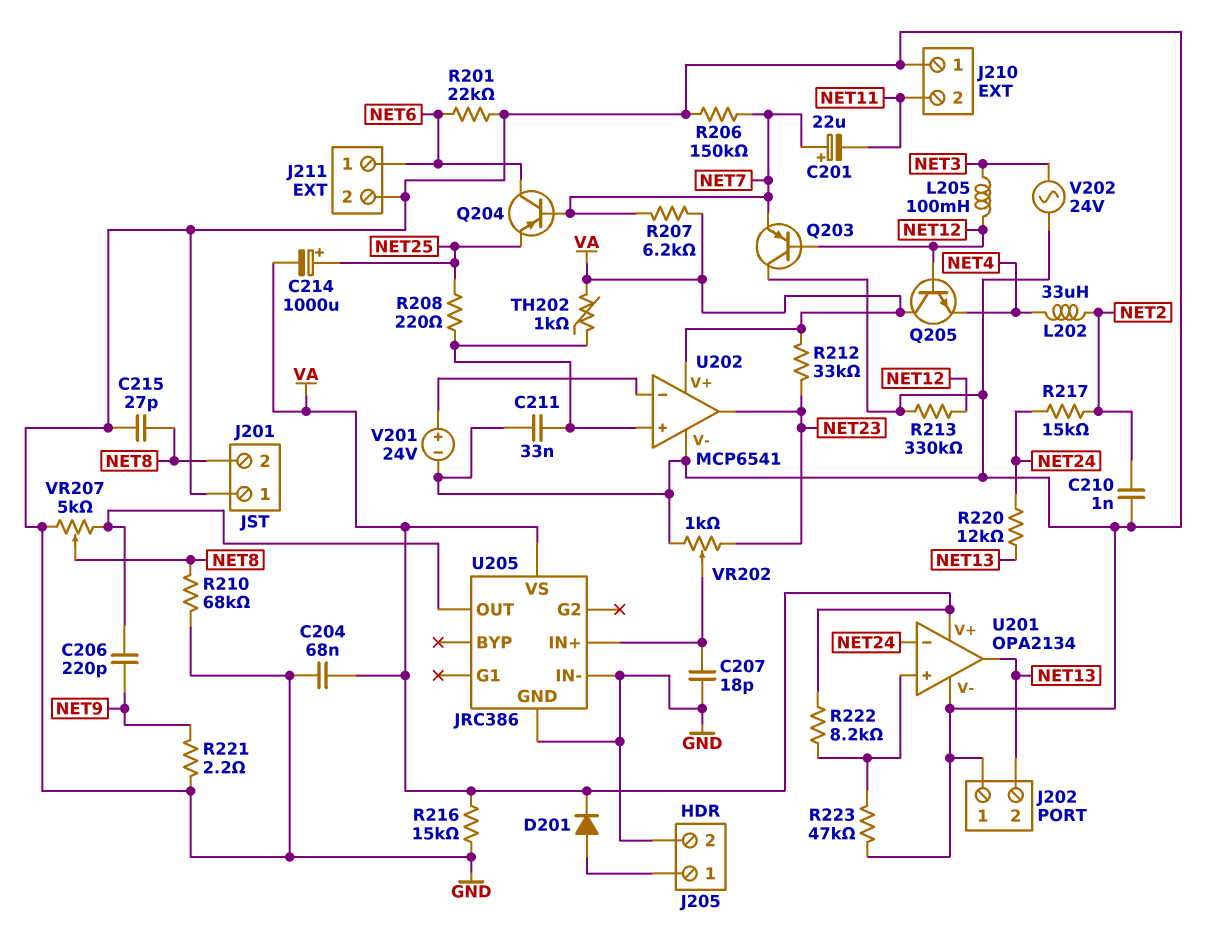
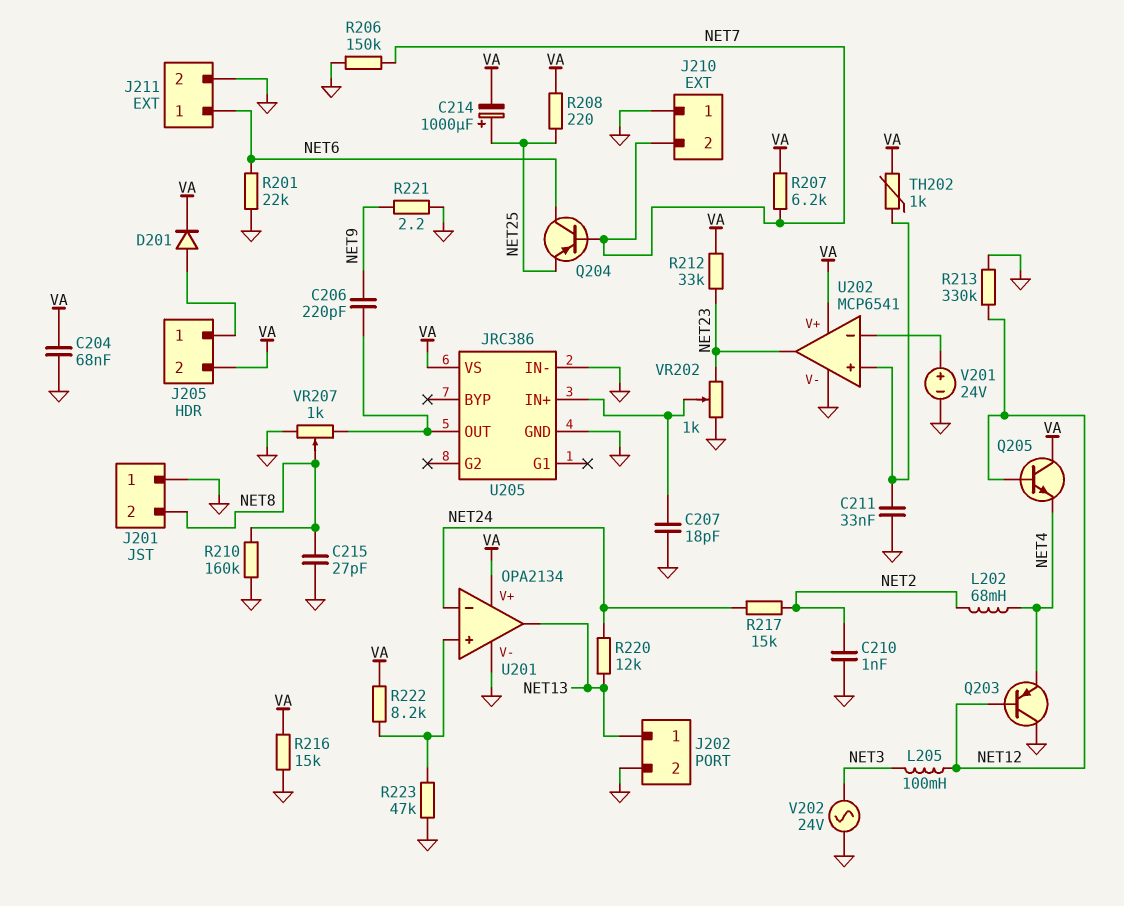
C201: 22uF (plus NET7, minus NET11) -> none
J202 pin 1: GND -> NET13
J202 pin 2: NET13 -> GND
J205 pin 2: GND -> VA
J210 pin 2: NET11 -> NET7
L202: 33uH (NET2, NET4) -> 68mH (NET2, NET4)
Q203: PNP (B NET12, C GND, E NET7) -> PNP (B NET12, C GND, E NET4)
R208: 220 (NET25, U202/in+) -> 220 (NET25, VA)
R210: 68k (GND, NET8) -> 160k (GND, NET8)
VR207: 5k (GND, U205/OUT, wiper NET8) -> 1k (GND, U205/OUT, wiper NET8)

